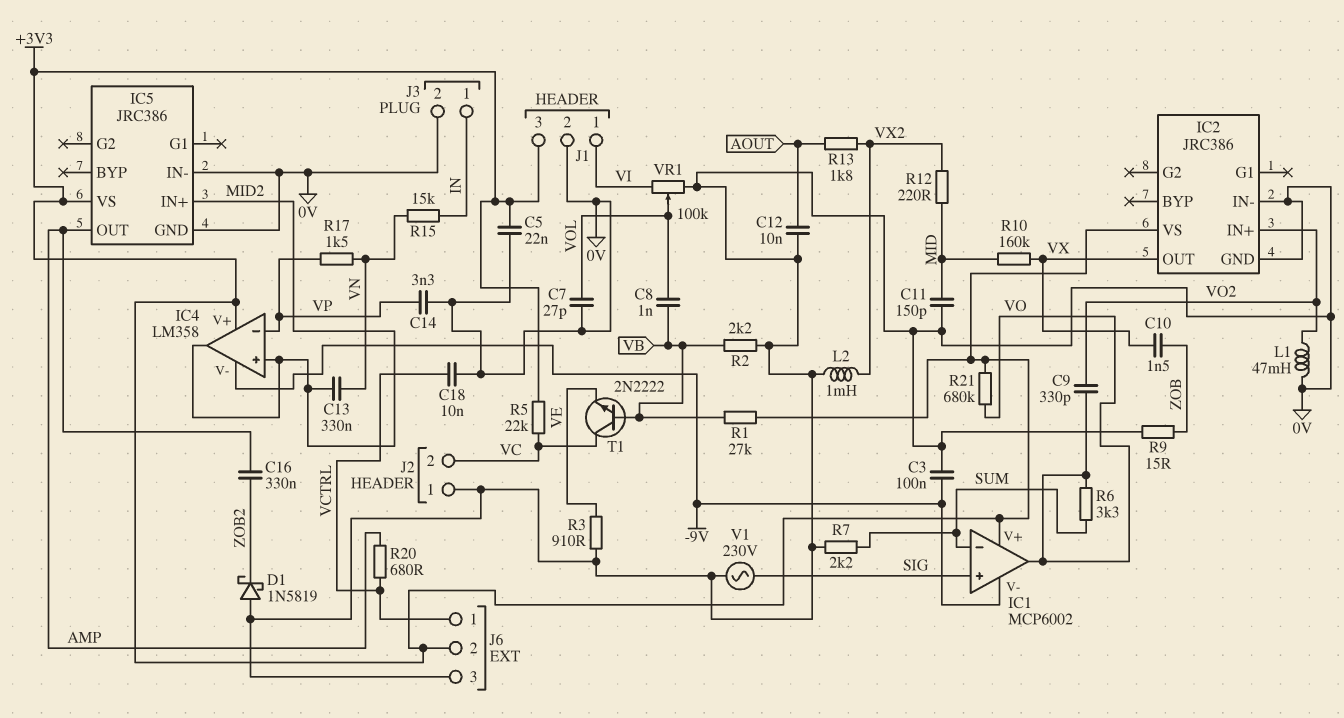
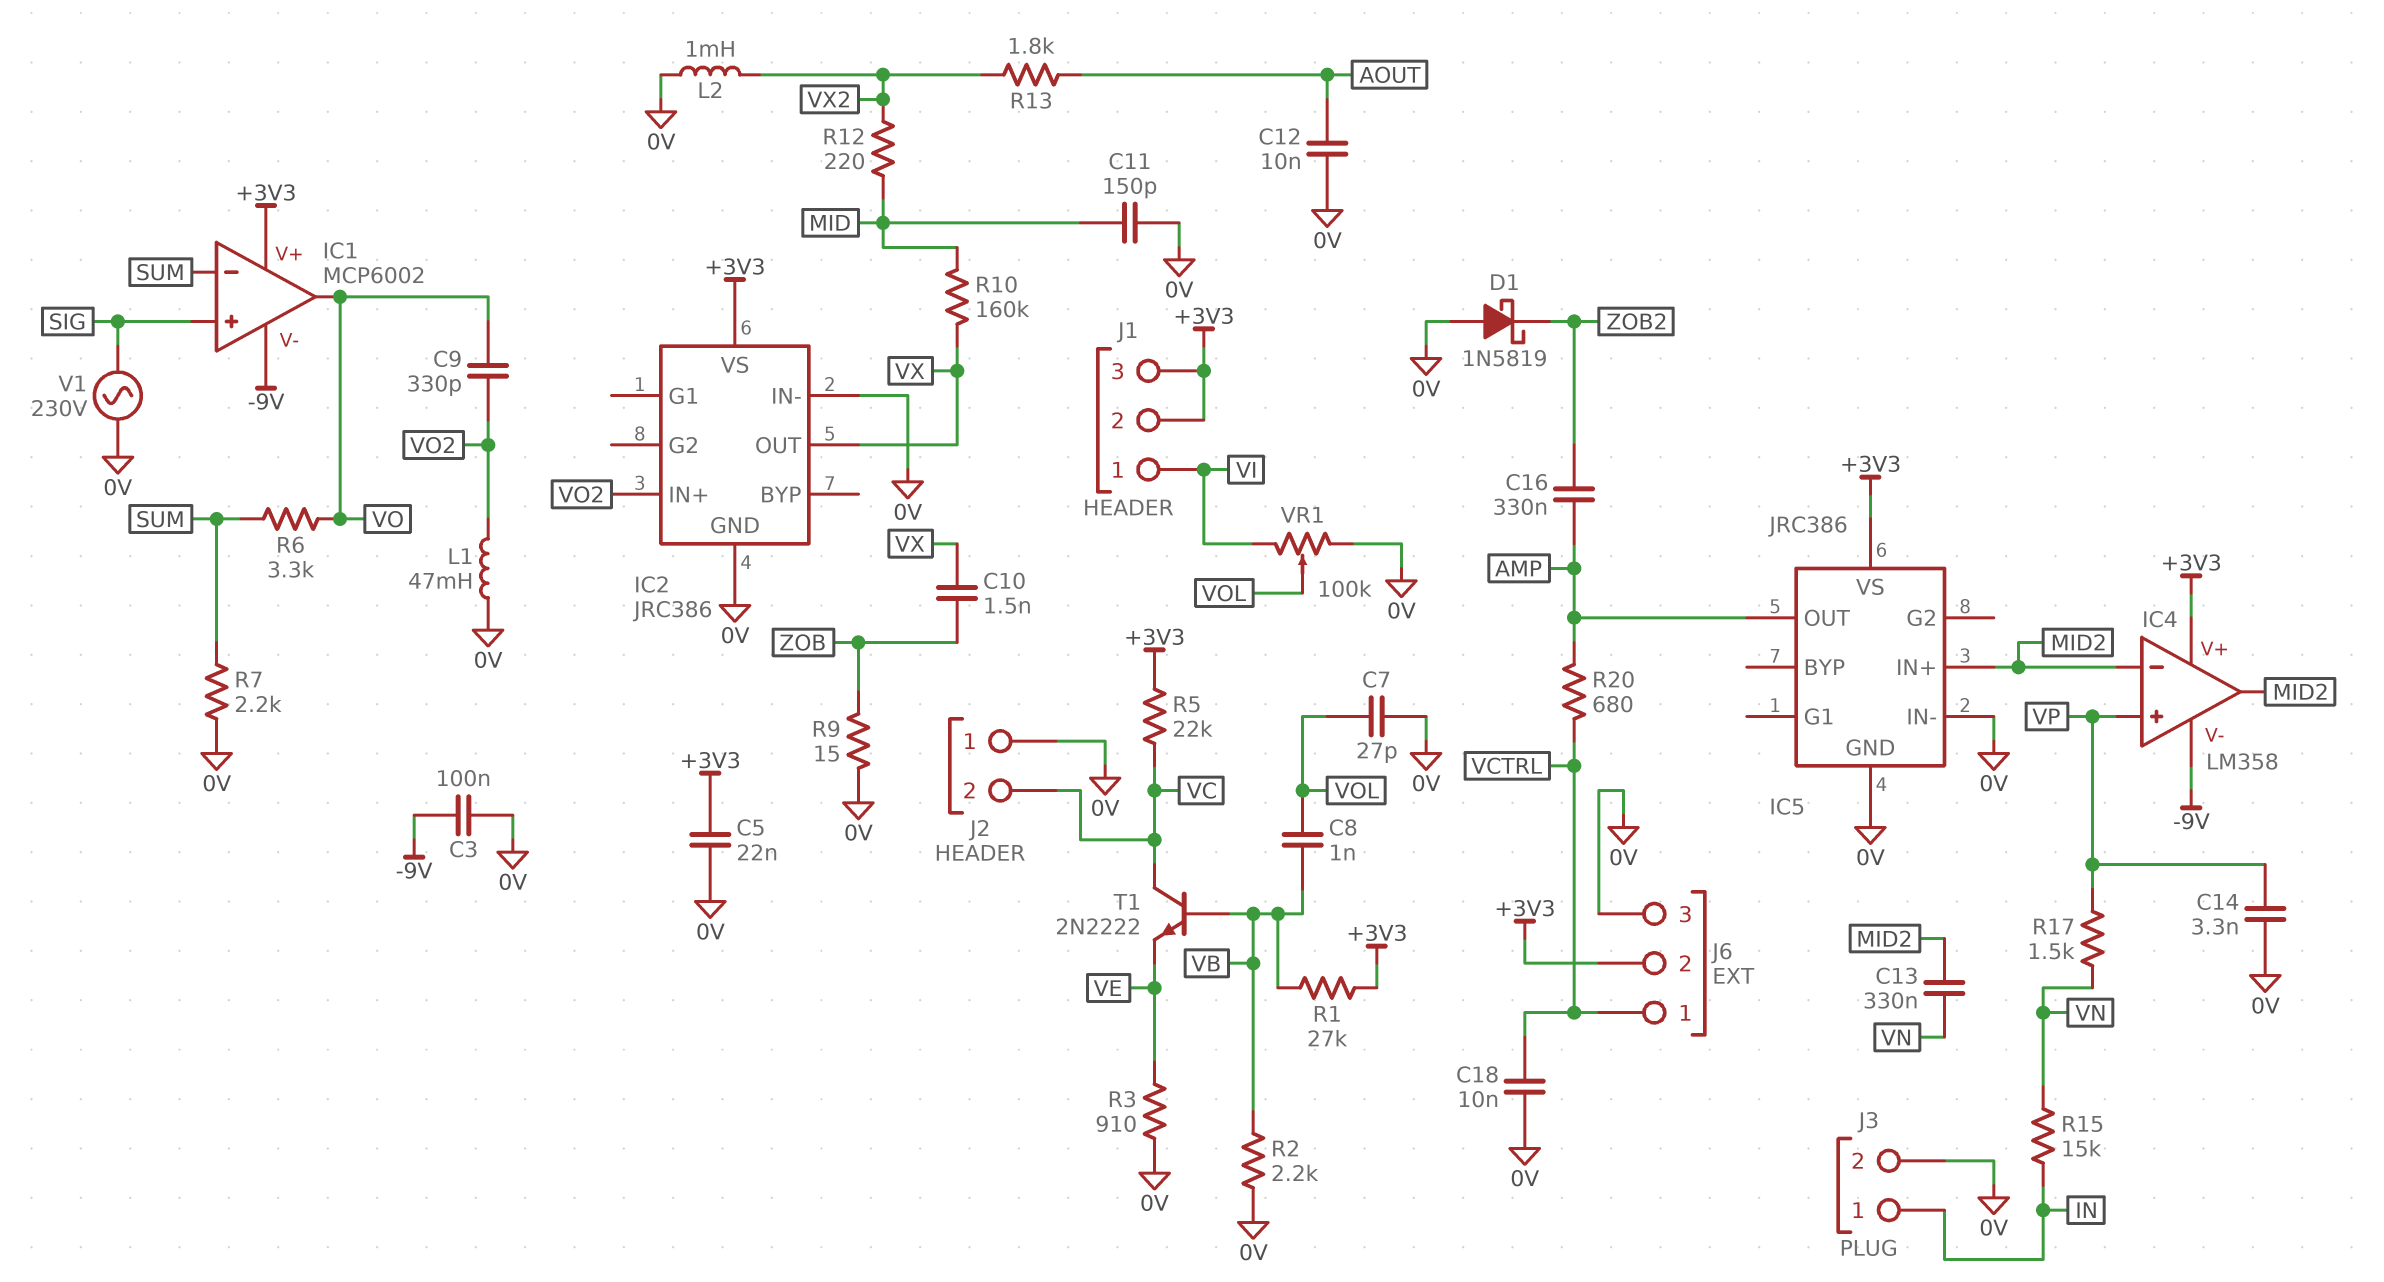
IC4 pin in+: MID2 -> VP
IC4 pin in-: VP -> MID2
J1 pin 2: 0V -> +3V3
R21: 680k (+3V3, VO) -> none

